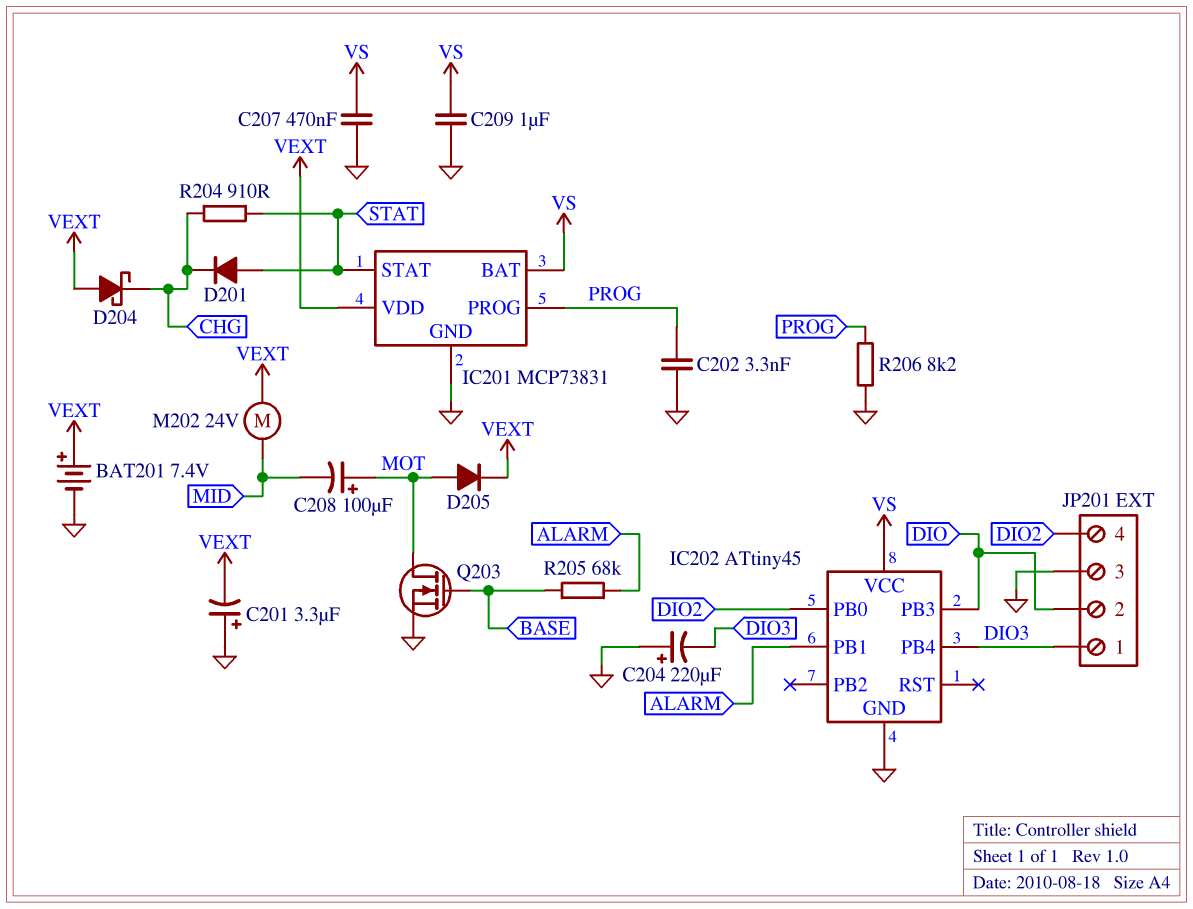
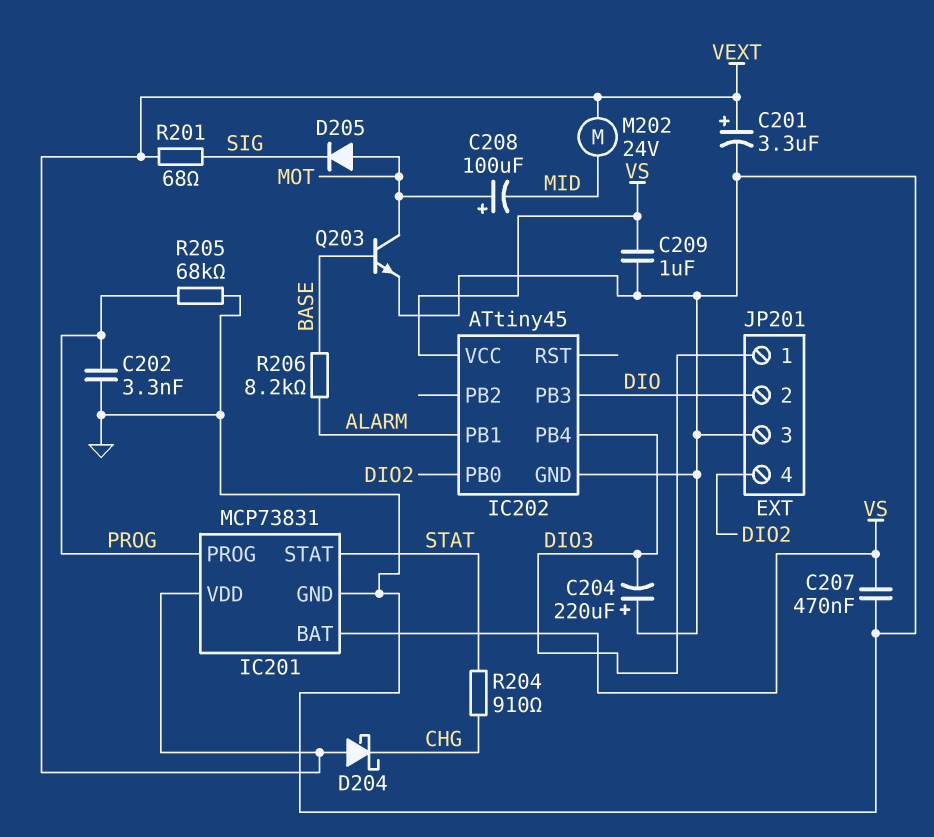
BAT201: 7.4V (plus VEXT, minus GND) -> none
C201: 3.3uF (plus GND, minus VEXT) -> 3.3uF (plus VEXT, minus GND)
D201: diode (A STAT, K CHG) -> none
D205: diode (A MOT, K VEXT) -> diode (A MOT, K SIG)
Q203: NMOS (G BASE, D MOT, S GND) -> NPN (B BASE, C MOT, E GND)
R201: none -> 68 (SIG, VEXT)
R205: 68k (ALARM, BASE) -> 68k (GND, PROG)
R206: 8.2k (GND, PROG) -> 8.2k (ALARM, BASE)

